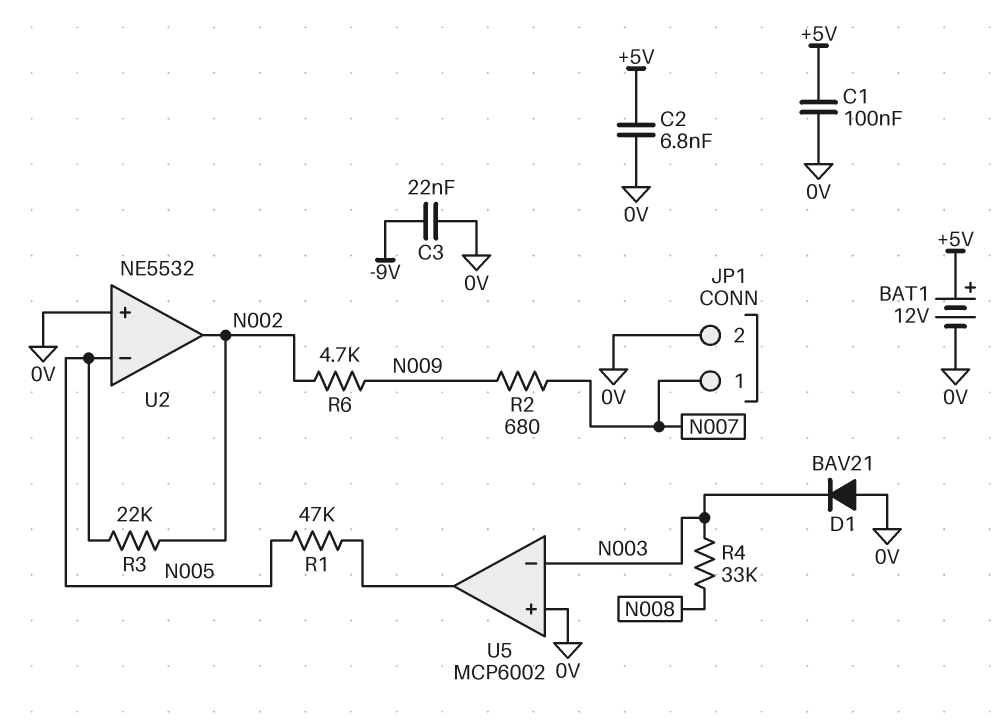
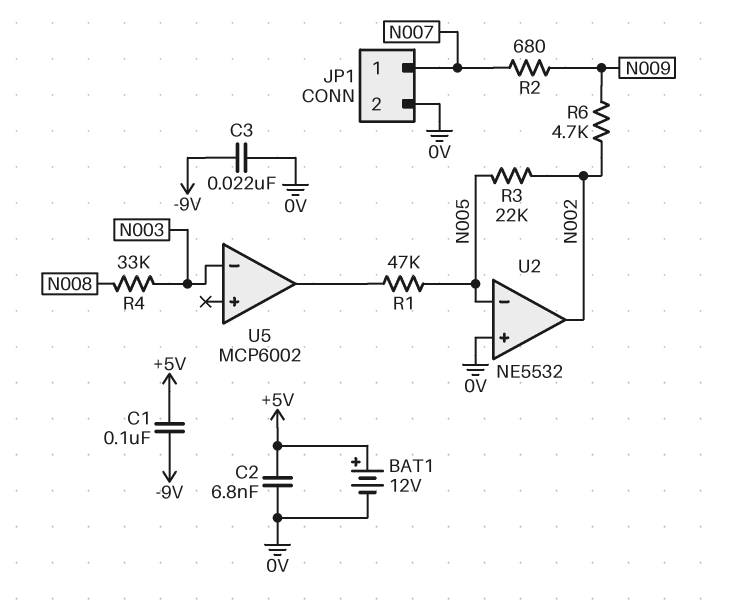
C1: 100nF (+5V, 0V) -> 100nF (+5V, -9V)
D1: diode BAV21 (A 0V, K N003) -> none
U5 pin in+: 0V -> none

